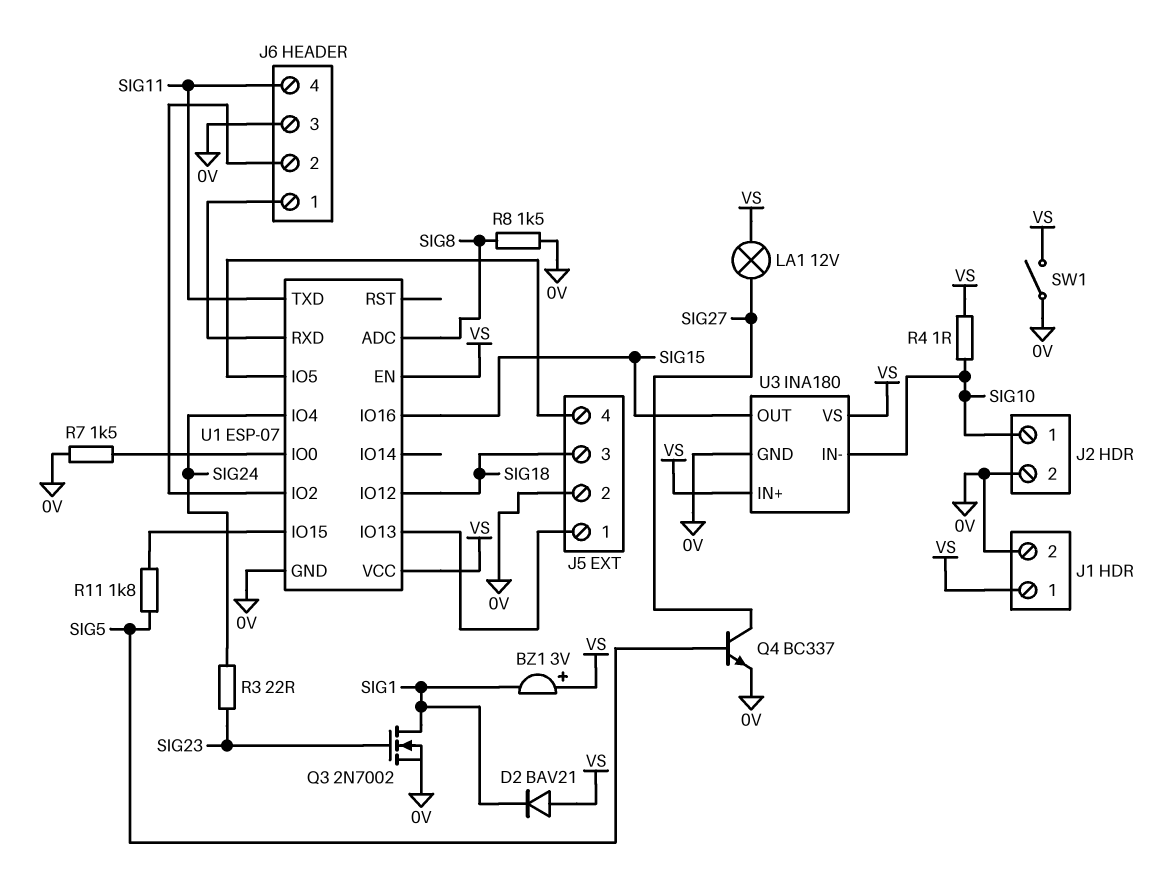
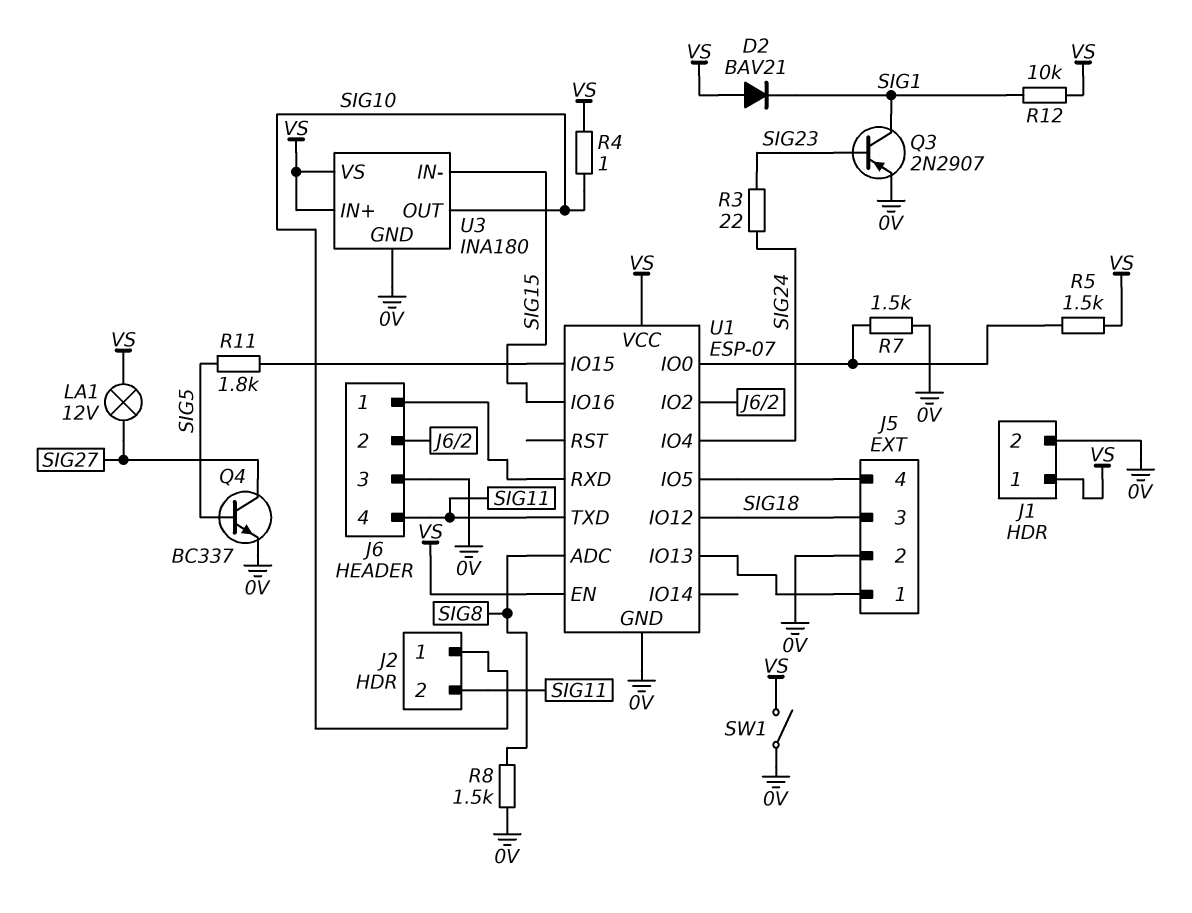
BZ1: buzzer 3V (plus VS, minus SIG1) -> none
J2 pin 2: 0V -> SIG11
Q3: NMOS 2N7002 (G SIG23, D SIG1, S 0V) -> PNP 2N2907 (B SIG23, C SIG1, E 0V)
R5: none -> 1.5k (U1/IO0, VS)
R12: none -> 10k (SIG1, VS)
U3 pin IN-: SIG10 -> SIG15
U3 pin OUT: SIG15 -> SIG10

